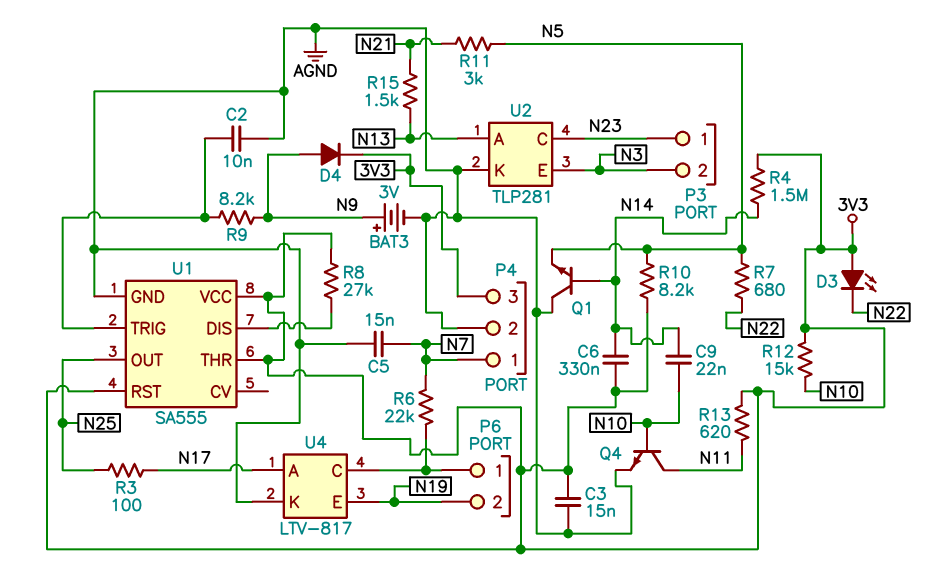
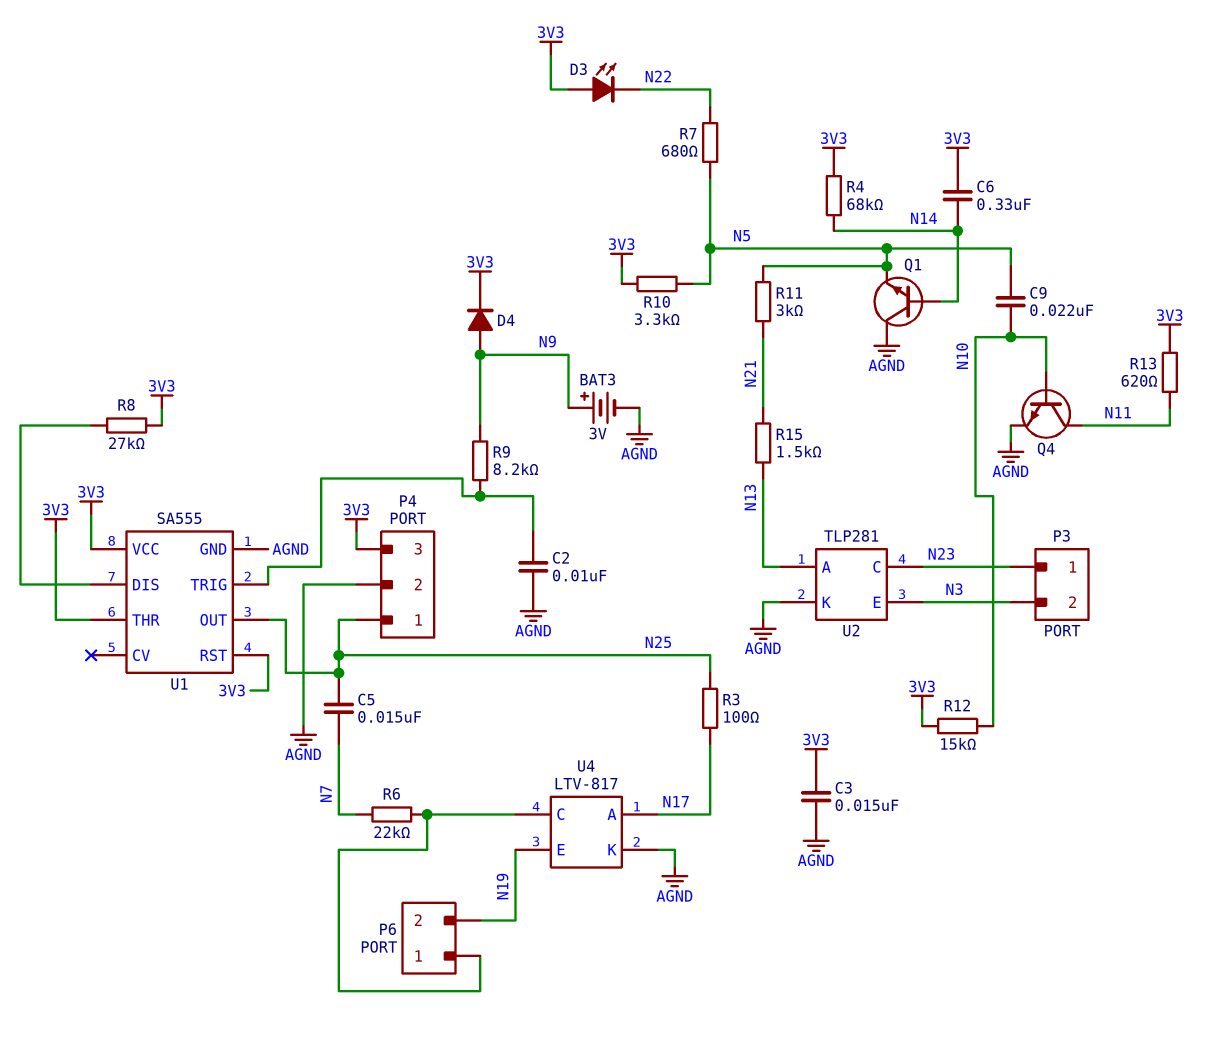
C5: 15nF (AGND, N7) -> 15nF (N7, N25)
C9: 22nF (N10, N14) -> 22nF (N5, N10)
P4 pin 1: N7 -> N25
R4: 1.5M (3V3, N14) -> 68k (3V3, N14)
R10: 8.2k (3V3, N5) -> 3.3k (3V3, N5)

